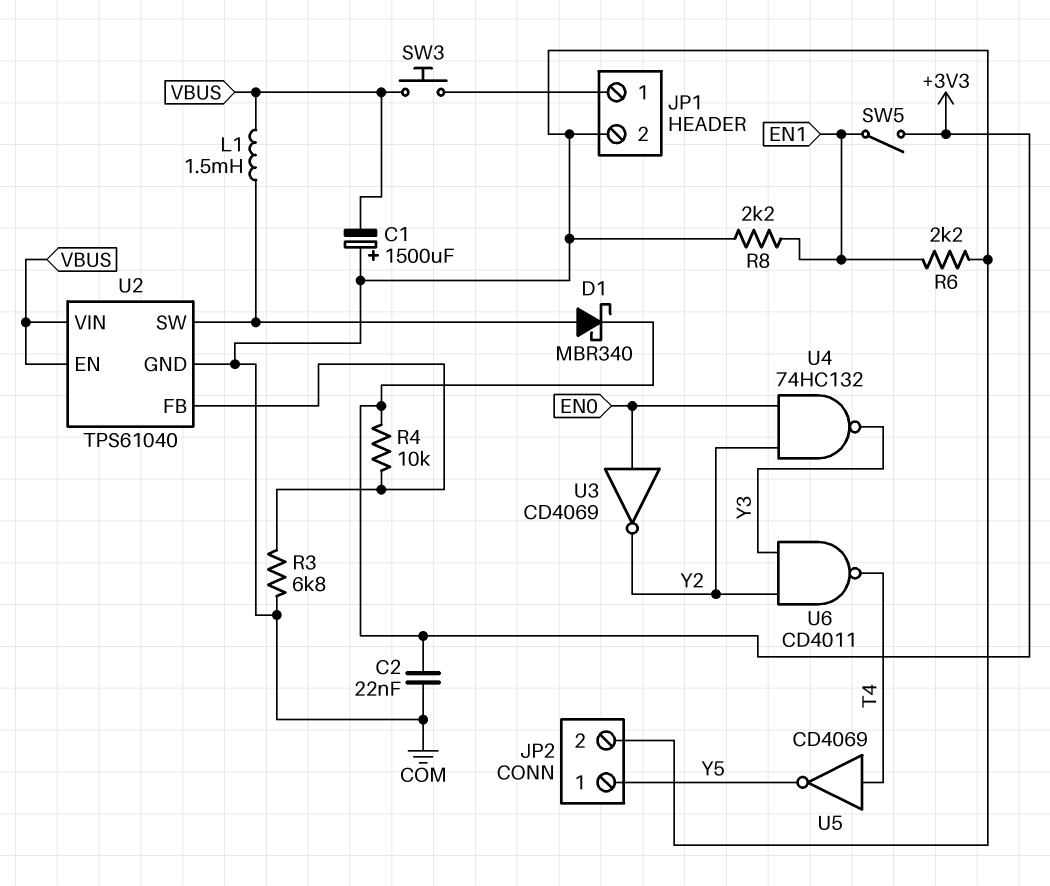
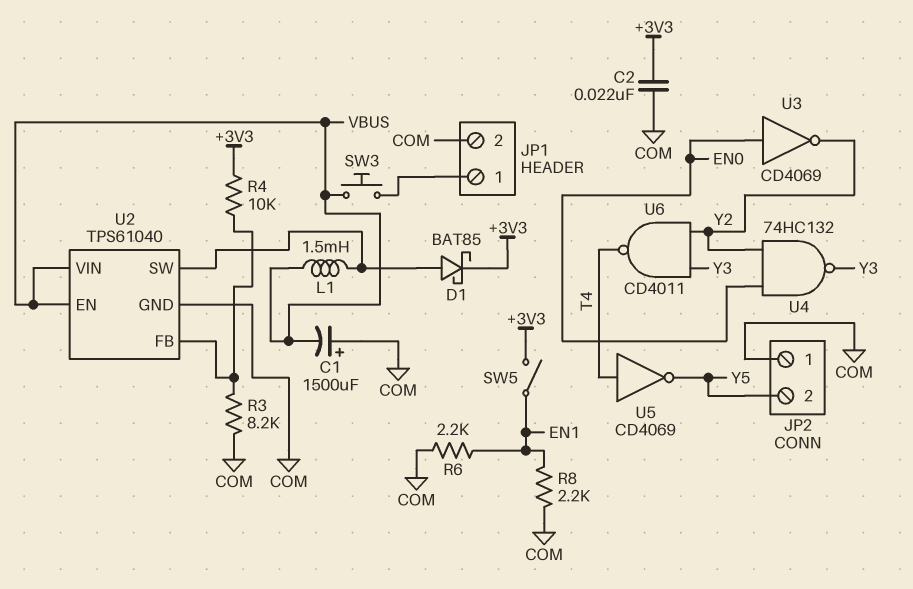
D1: schottky MBR340 (A U2/SW, K +3V3) -> schottky BAT85 (A U2/SW, K +3V3)
JP2 pin 1: Y5 -> COM
JP2 pin 2: COM -> Y5
R3: 6.8k (COM, U2/FB) -> 8.2k (COM, U2/FB)

